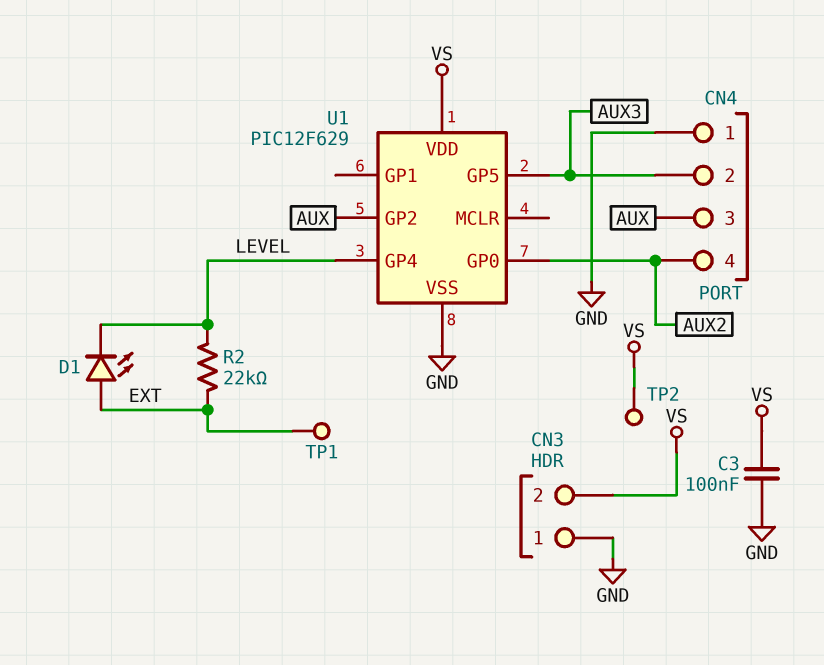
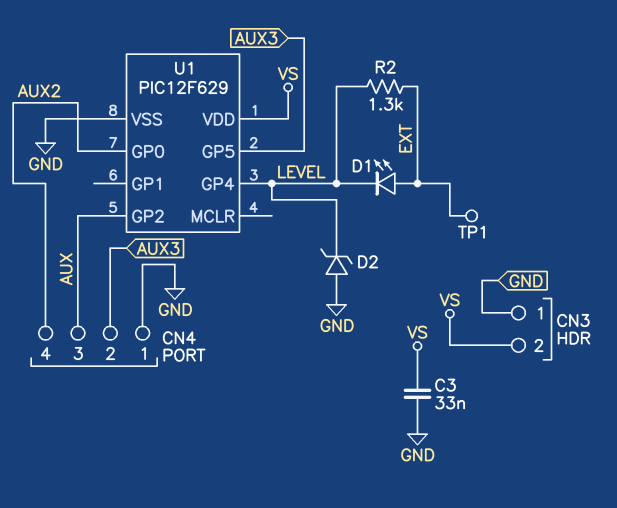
C3: 100nF (GND, VS) -> 33nF (GND, VS)
D2: none -> zener (A GND, K LEVEL)
R2: 22k (EXT, LEVEL) -> 1.3k (EXT, LEVEL)
TP2: test point (VS) -> none

